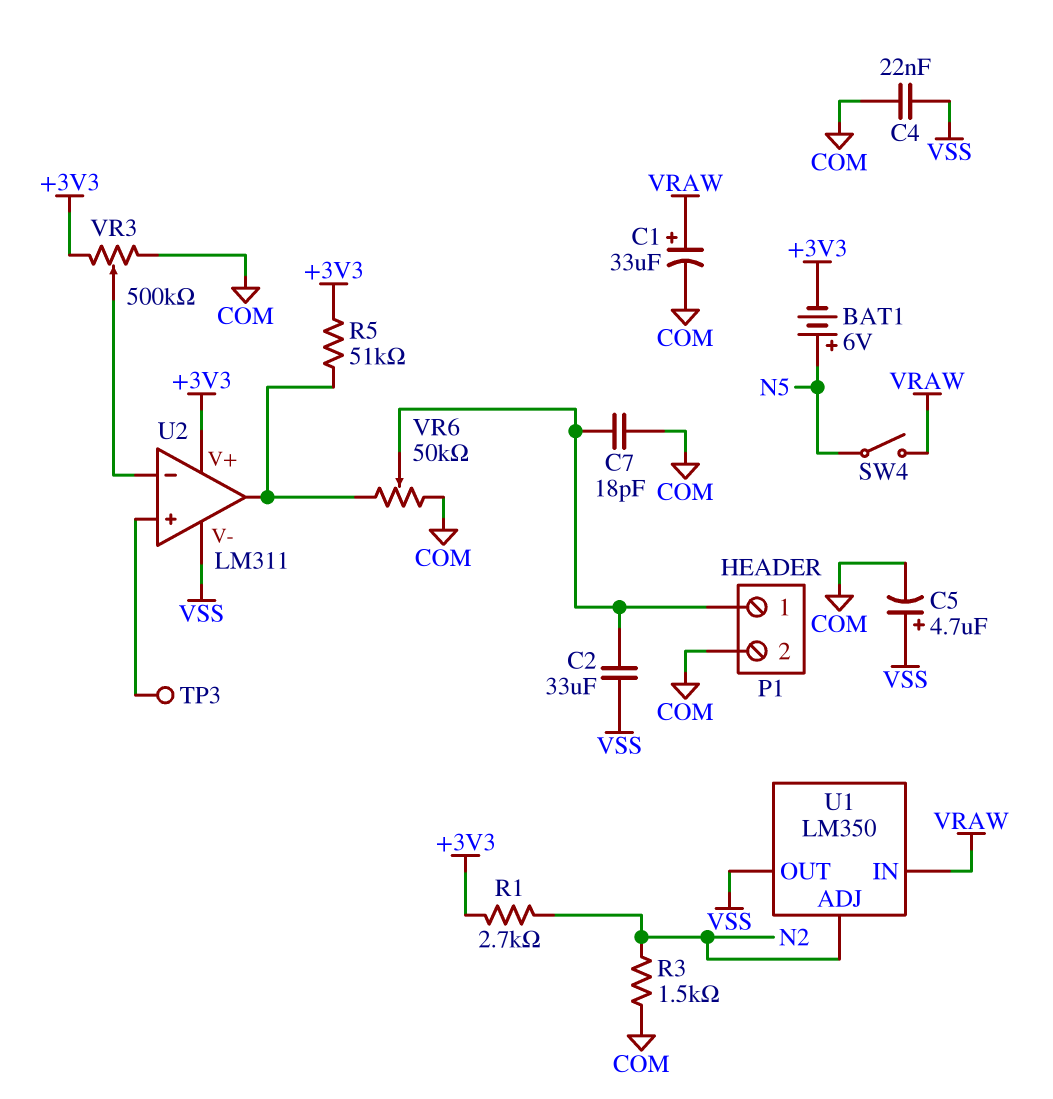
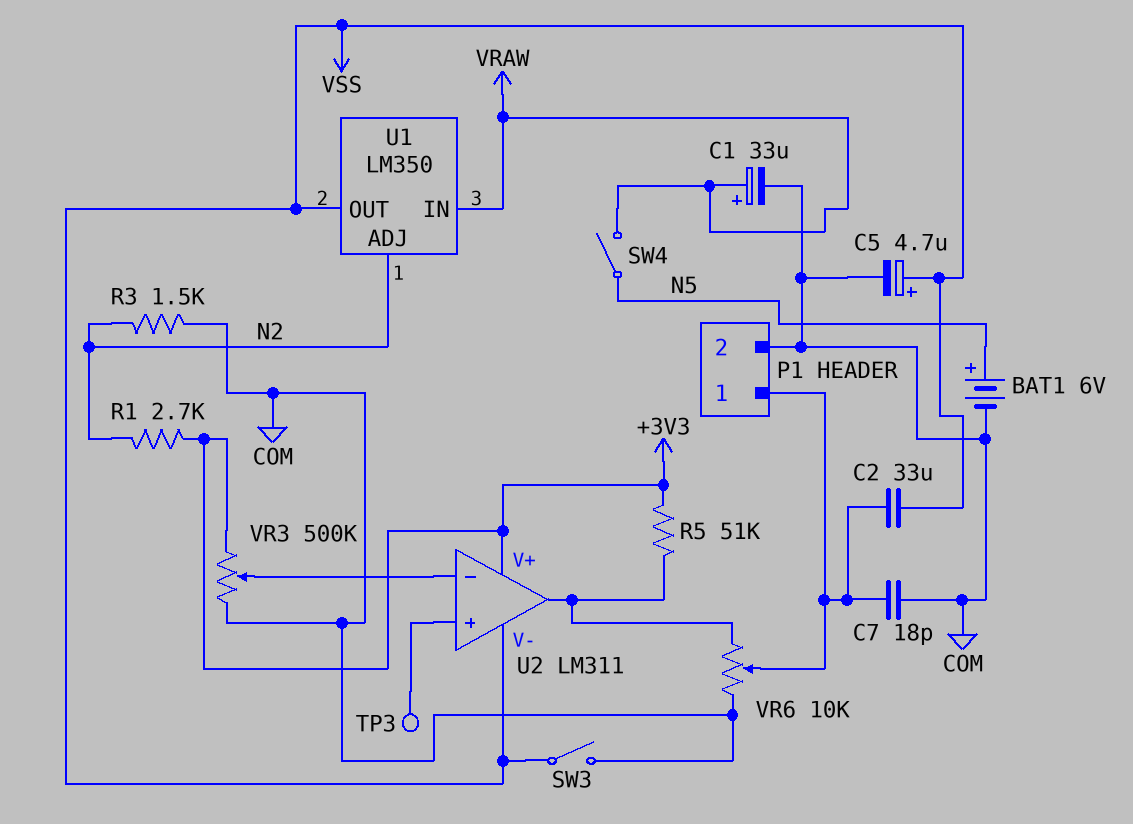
BAT1: 6V (plus N5, minus +3V3) -> 6V (plus N5, minus COM)
C4: 22nF (COM, VSS) -> none
SW3: none -> switch (COM, VSS)
VR6: 50k (COM, U2/out, wiper P1/1) -> 10k (COM, U2/out, wiper P1/1)

